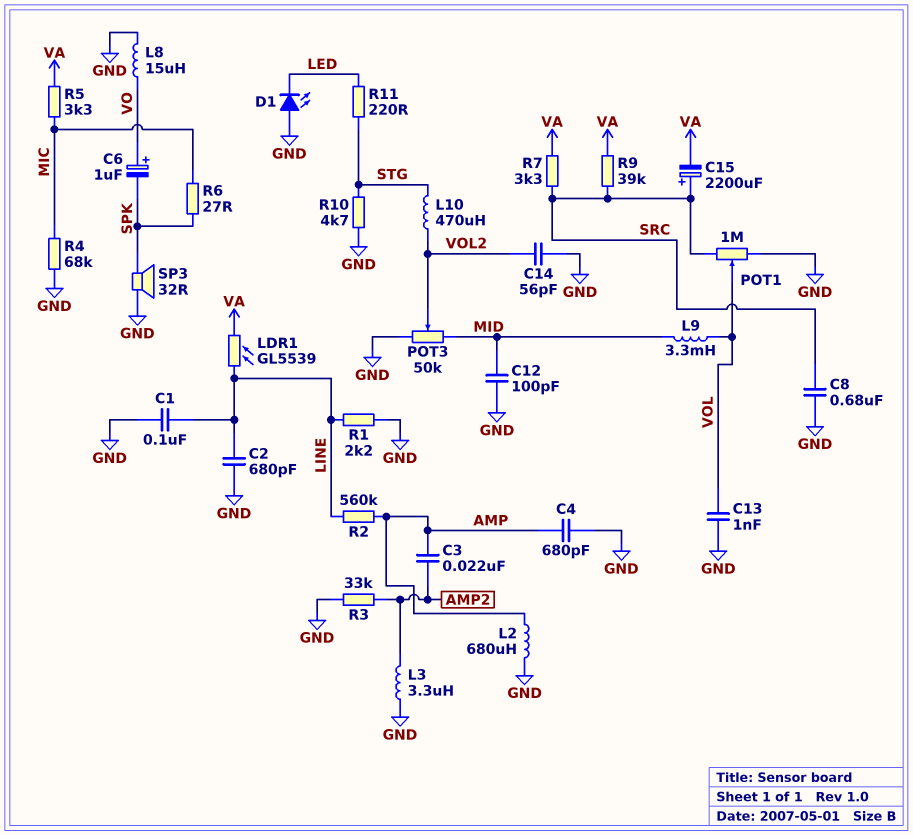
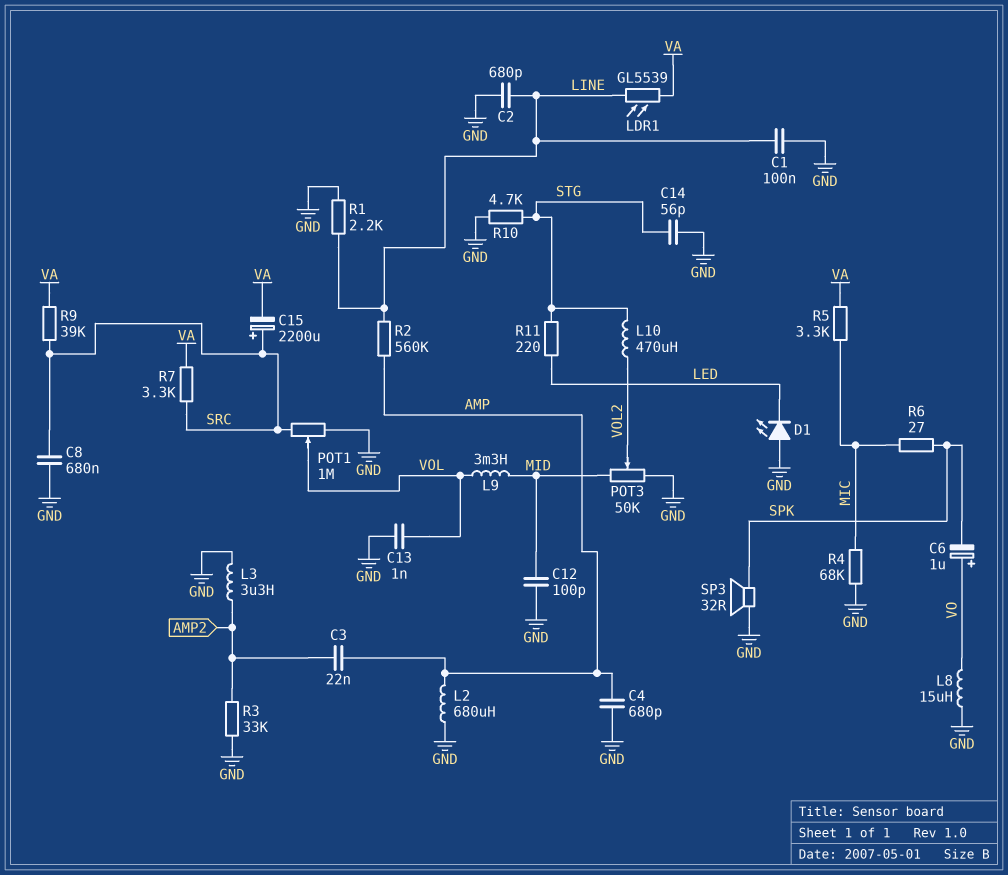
C14: 56pF (GND, VOL2) -> 56pF (GND, STG)

